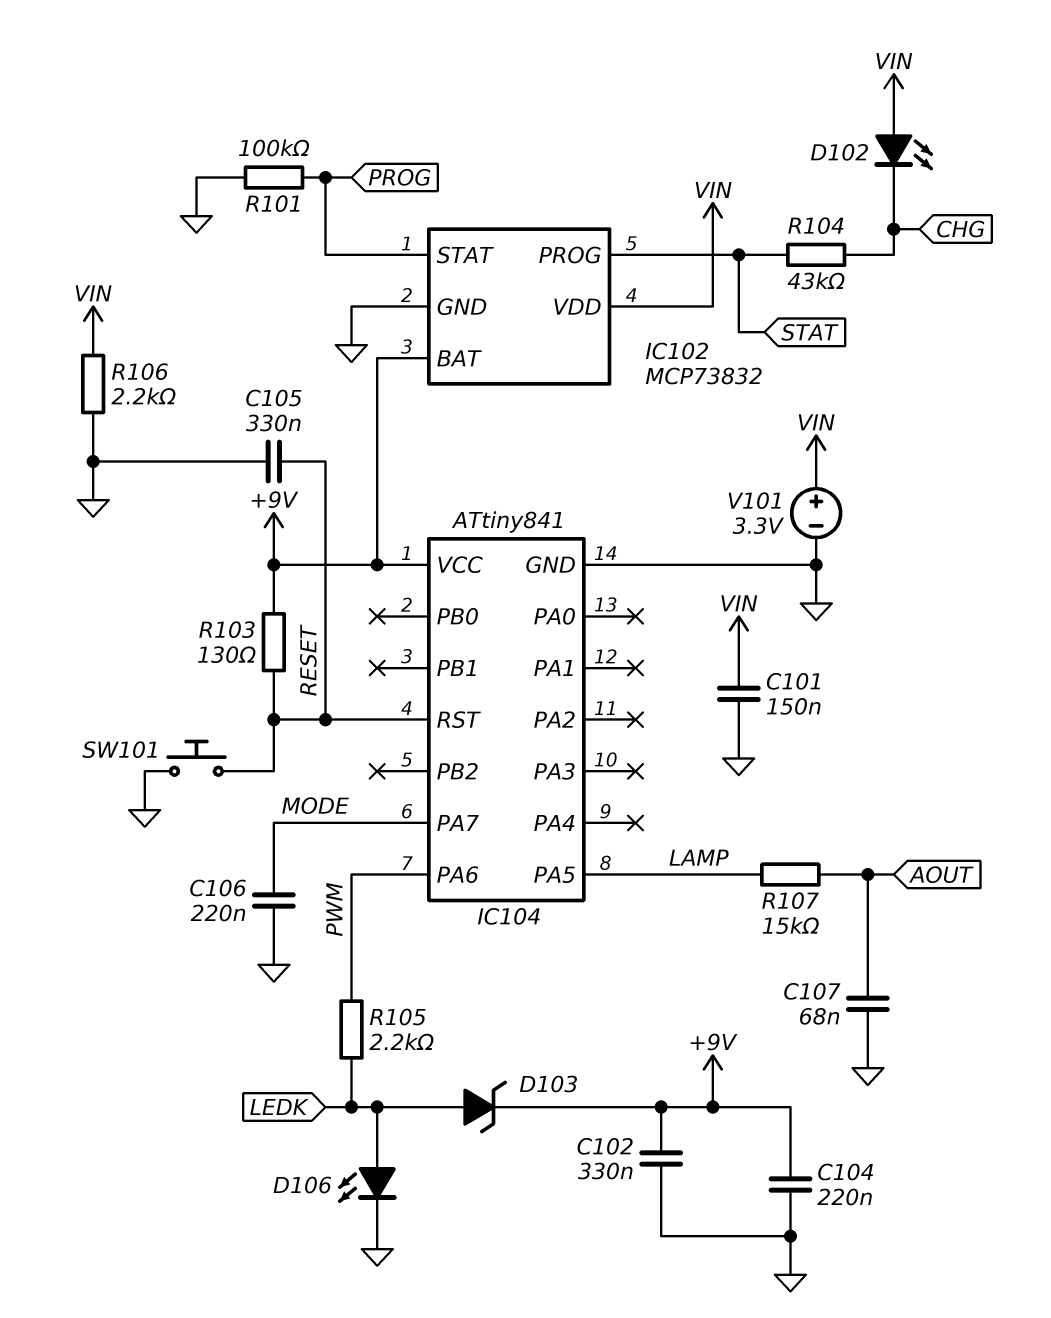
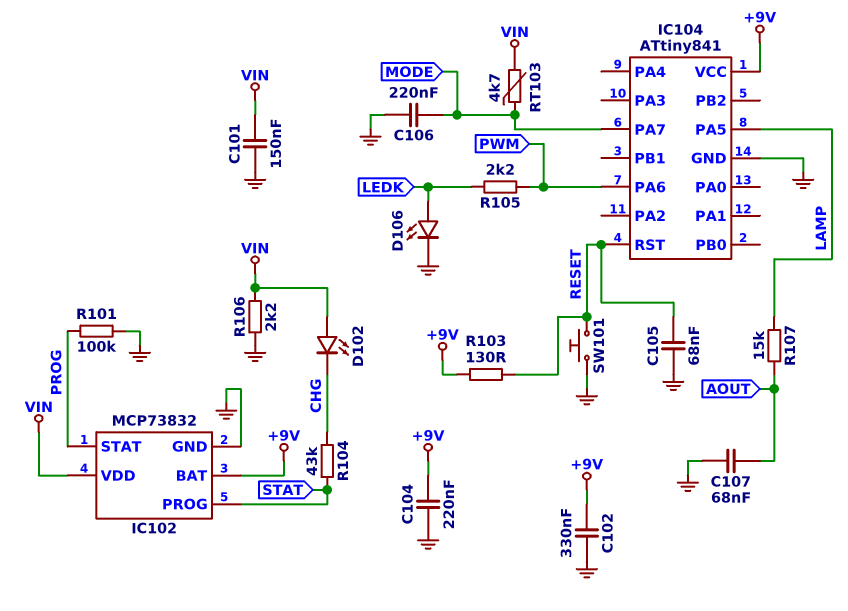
C105: 330nF (GND, RESET) -> 68nF (GND, RESET)
D103: zener (A LEDK, K +9V) -> none
RT103: none -> 4.7k (MODE, VIN)
V101: 3.3V (plus VIN, minus GND) -> none

